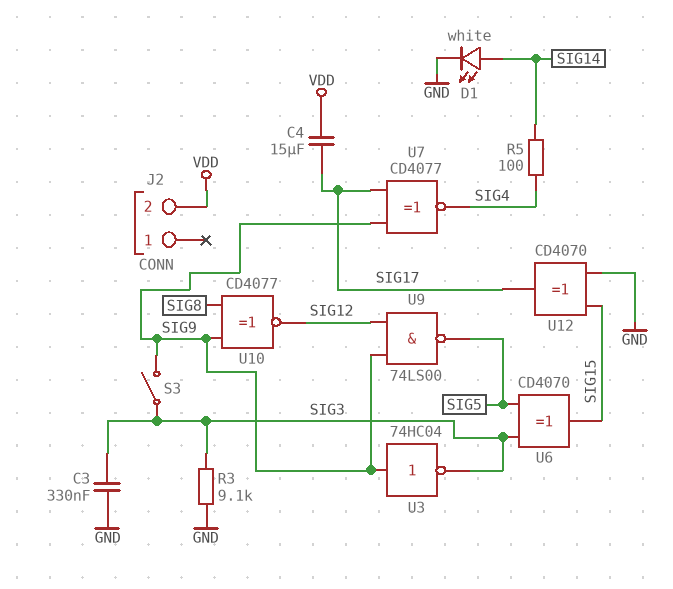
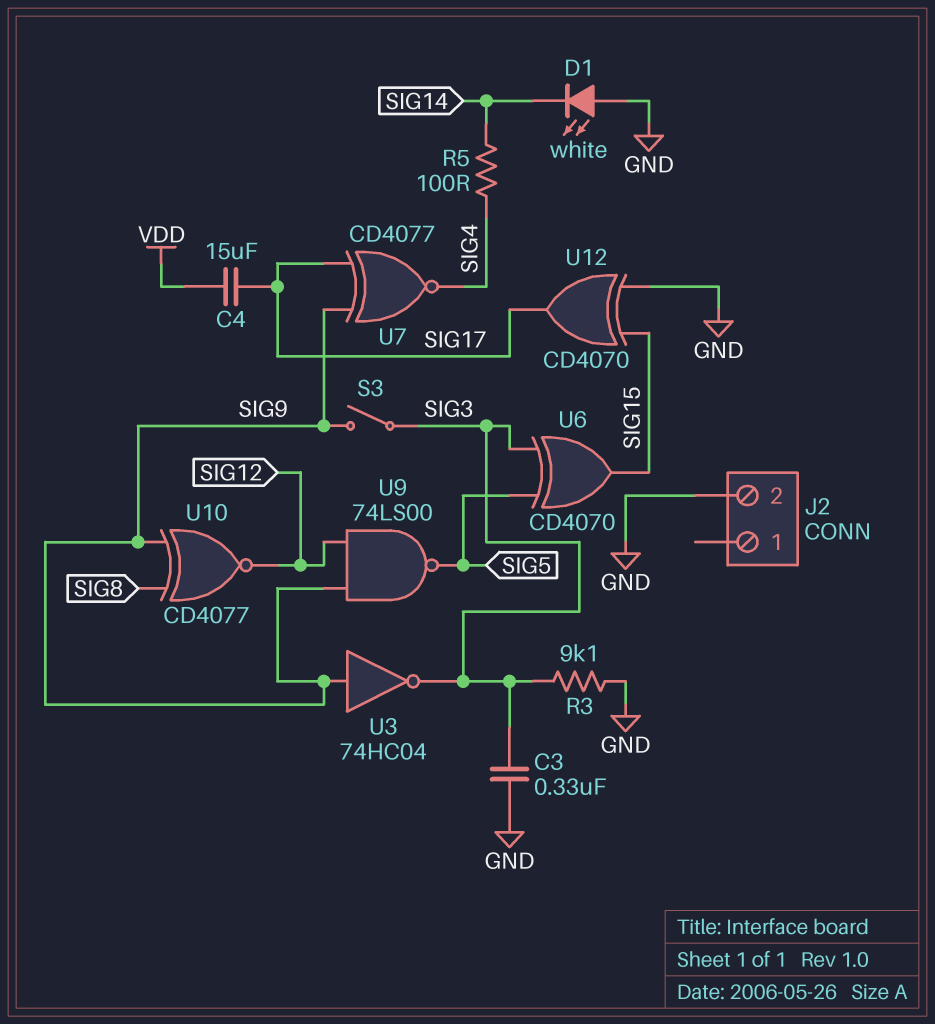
D1: LED white (A SIG14, K GND) -> LED white (A GND, K SIG14)
J2 pin 2: VDD -> GND

